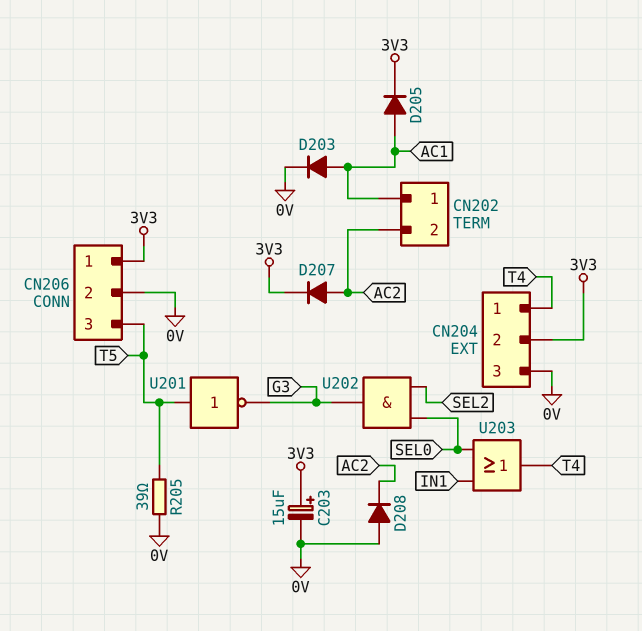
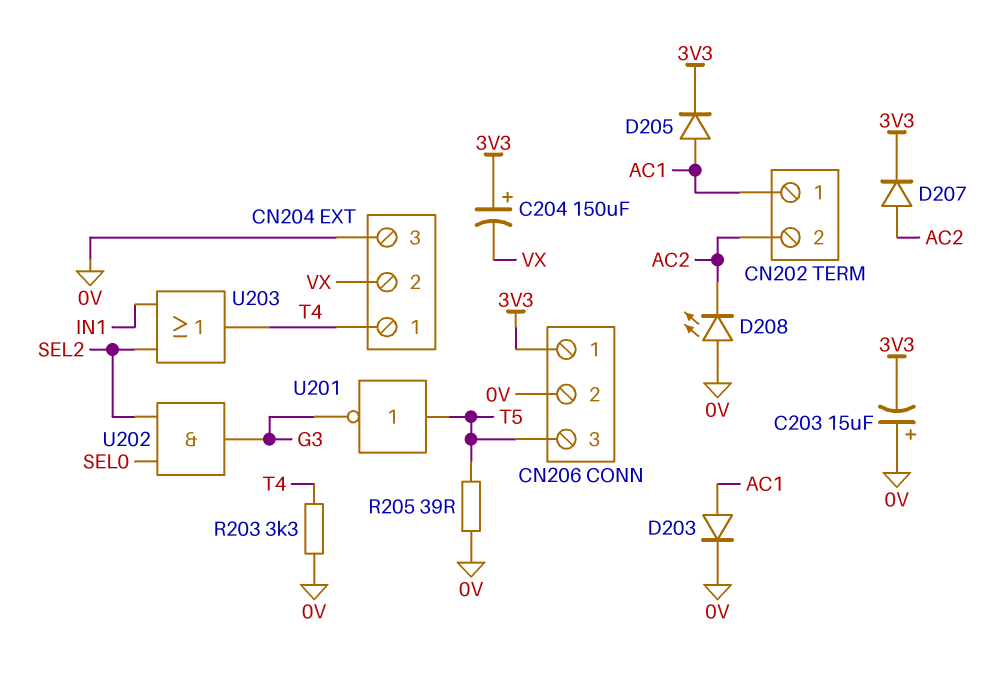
C203: 15uF (plus 3V3, minus 0V) -> 15uF (plus 0V, minus 3V3)
C204: none -> 150uF (plus 3V3, minus VX)
CN204 pin 2: 3V3 -> VX
D208: diode (A 0V, K AC2) -> LED (A 0V, K AC2)
R203: none -> 3.3k (0V, T4)
U203: OR (in IN1, in SEL0, out T4) -> OR (in IN1, in SEL2, out T4)

